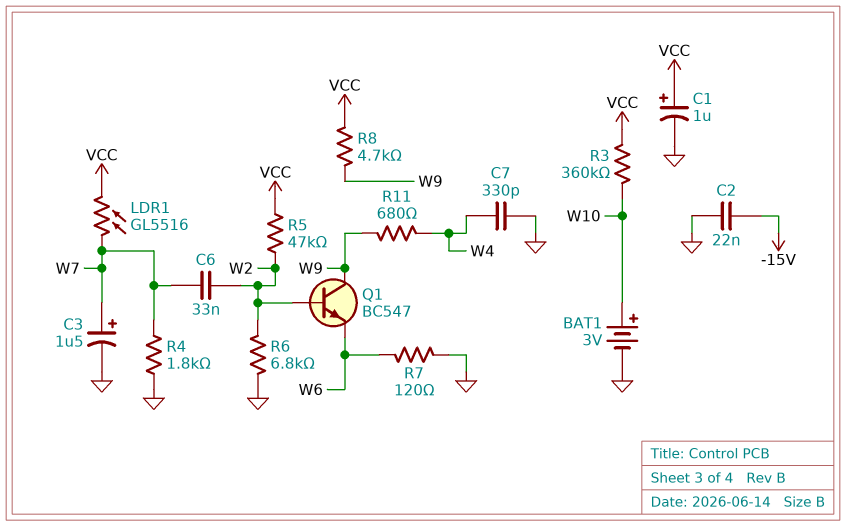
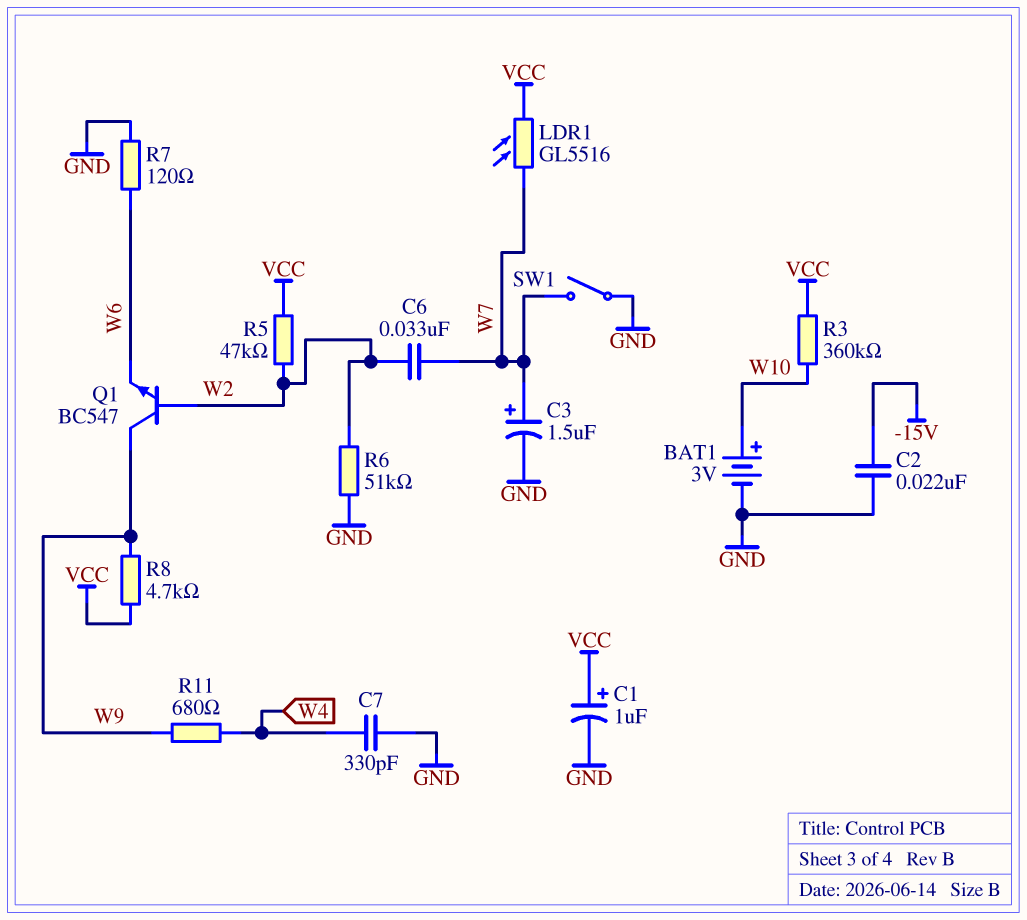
R4: 1.8k (GND, W7) -> none
R6: 6.8k (GND, W2) -> 51k (GND, W2)
SW1: none -> switch (GND, W7)

